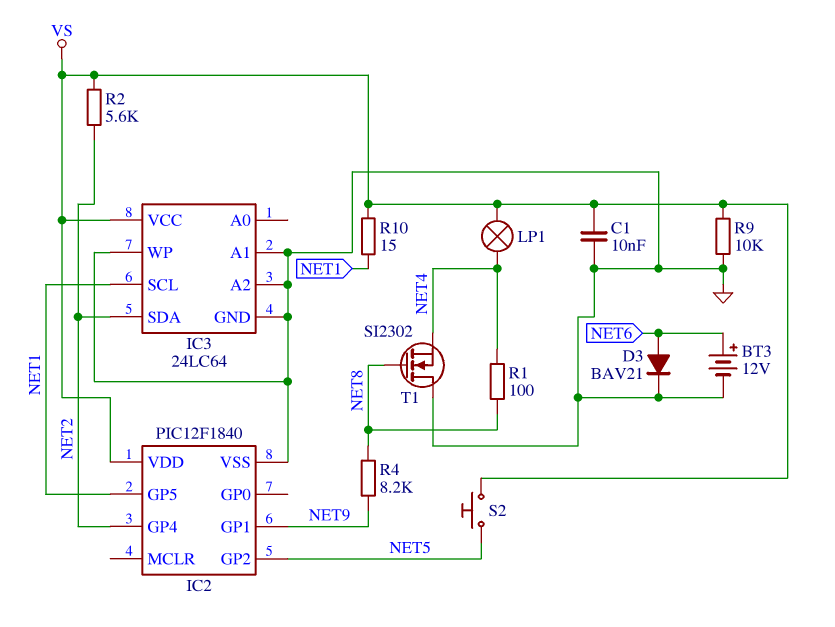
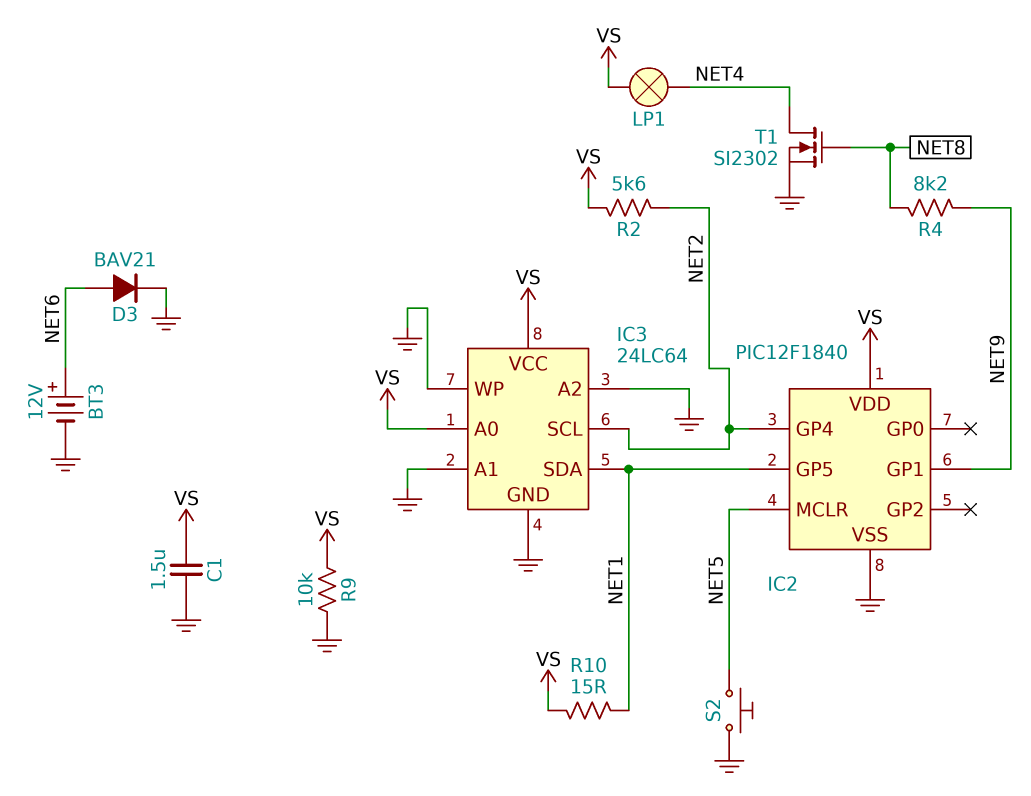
C1: 10nF (GND, VS) -> 1.5uF (GND, VS)
IC2 pin GP2: NET5 -> none
IC2 pin MCLR: none -> NET5
IC3 pin A0: none -> VS
IC3 pin SCL: NET1 -> NET2
IC3 pin SDA: NET2 -> NET1
R1: 100 (NET4, NET8) -> none
S2: button (NET5, VS) -> button (GND, NET5)
T1: NMOS SI2302 (G NET8, D GND, S NET4) -> NMOS SI2302 (G NET8, D NET4, S GND)

